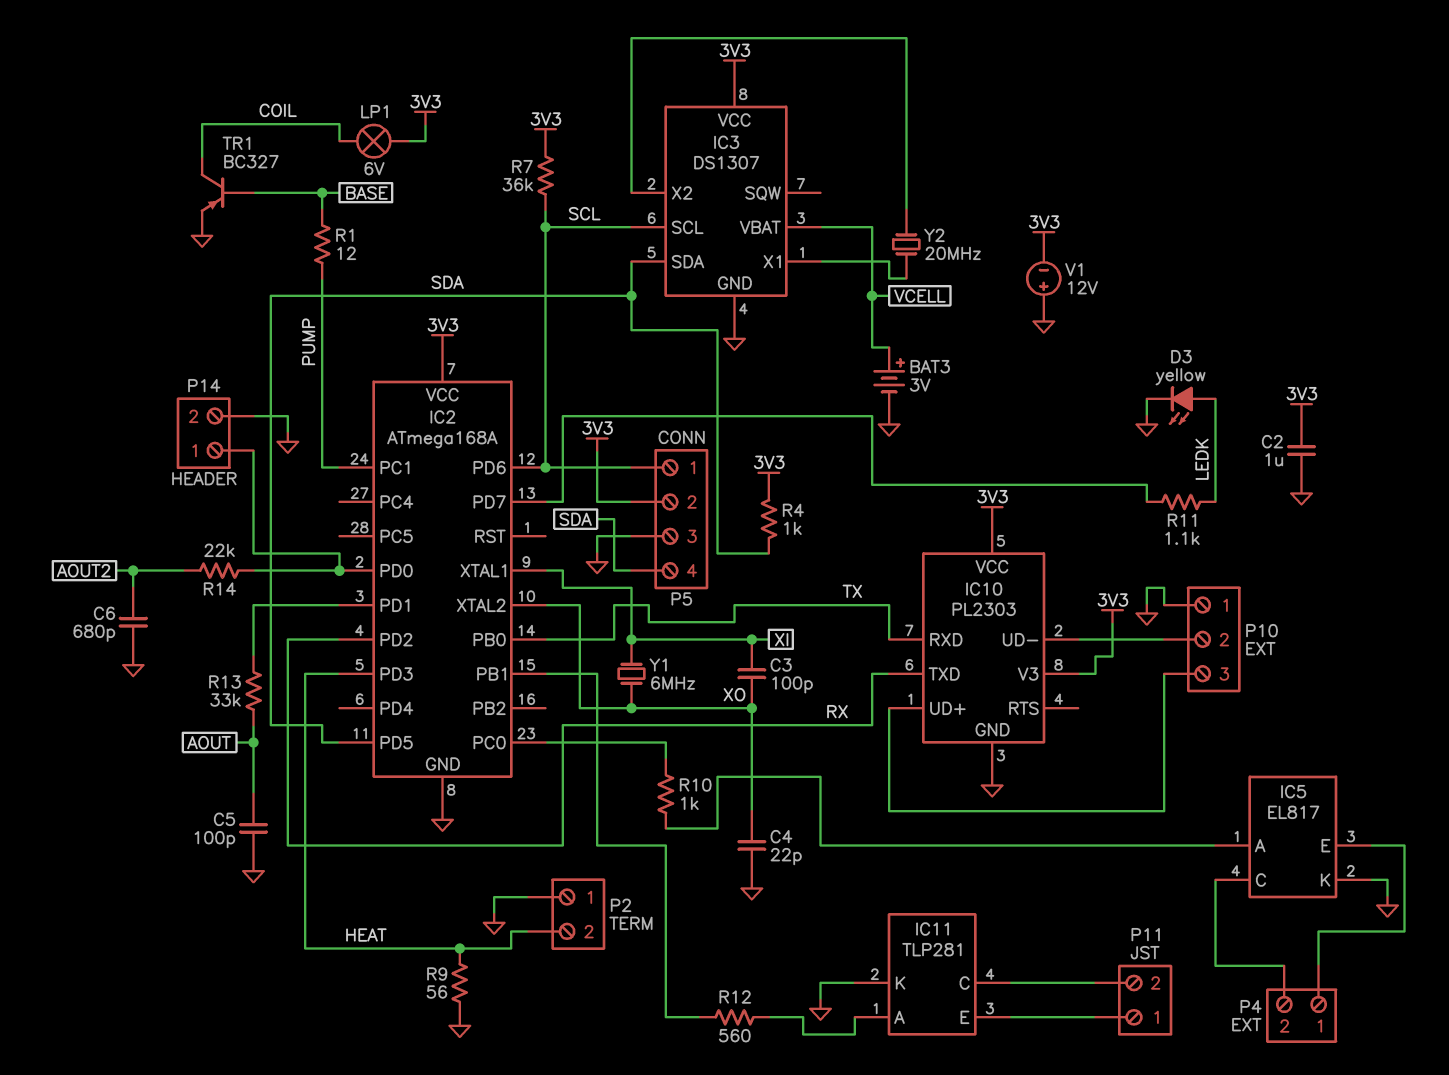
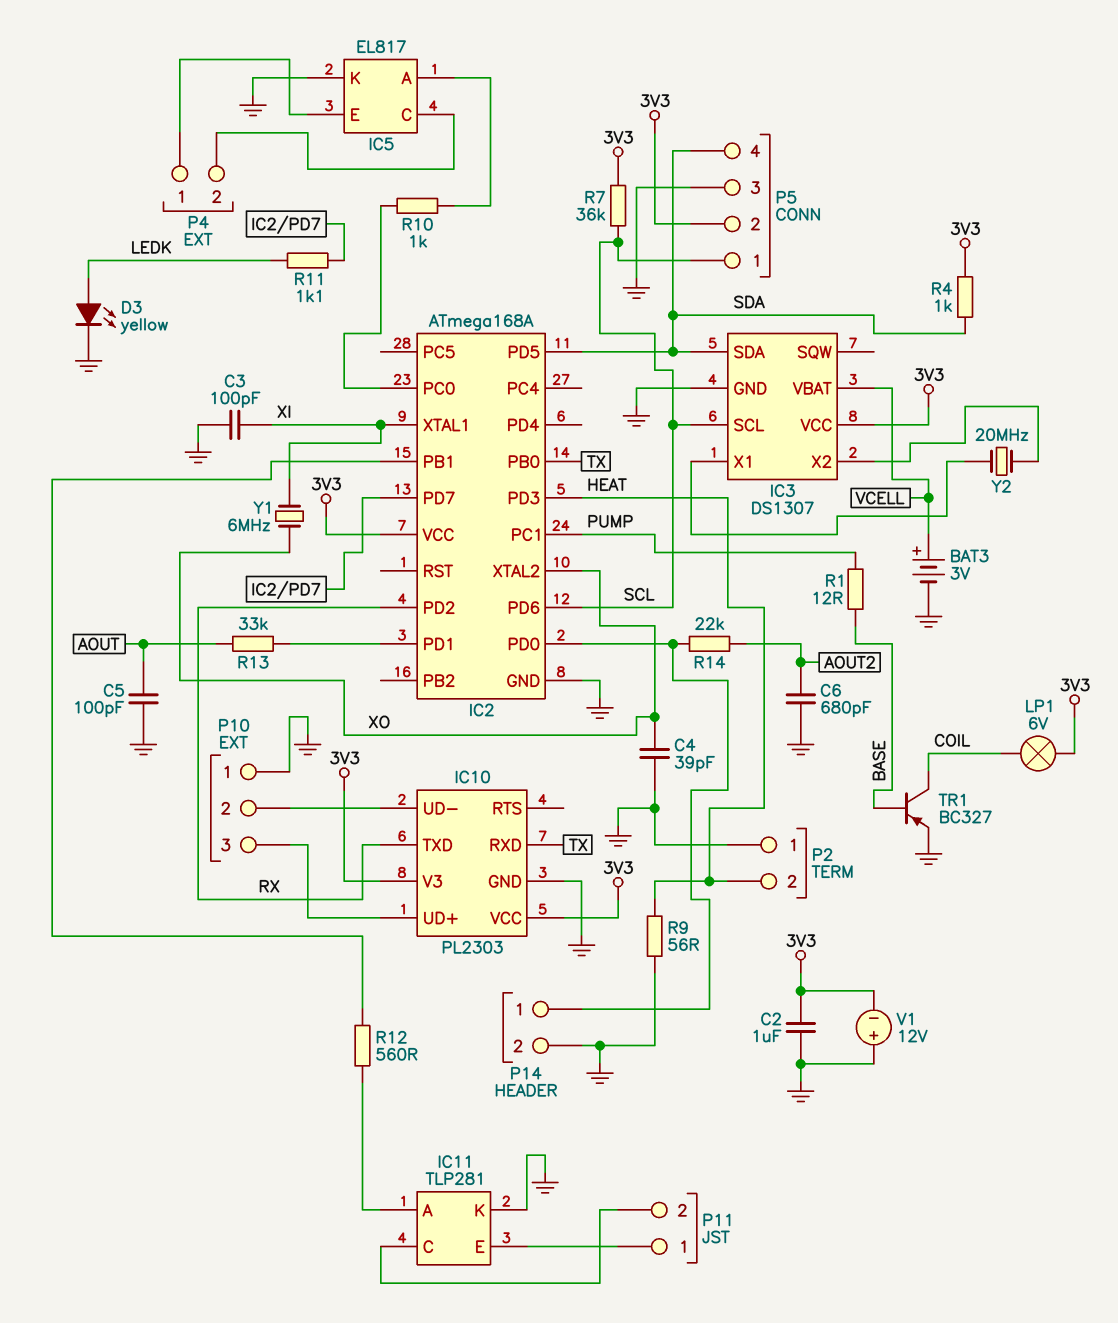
C3: 100pF (XI, XO) -> 100pF (GND, XI)
C4: 22pF (GND, XO) -> 39pF (GND, XO)

